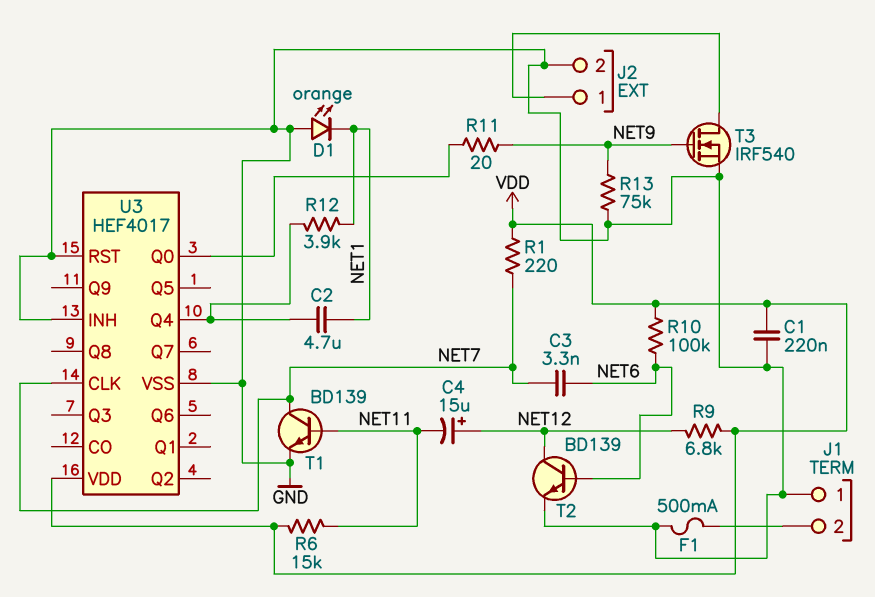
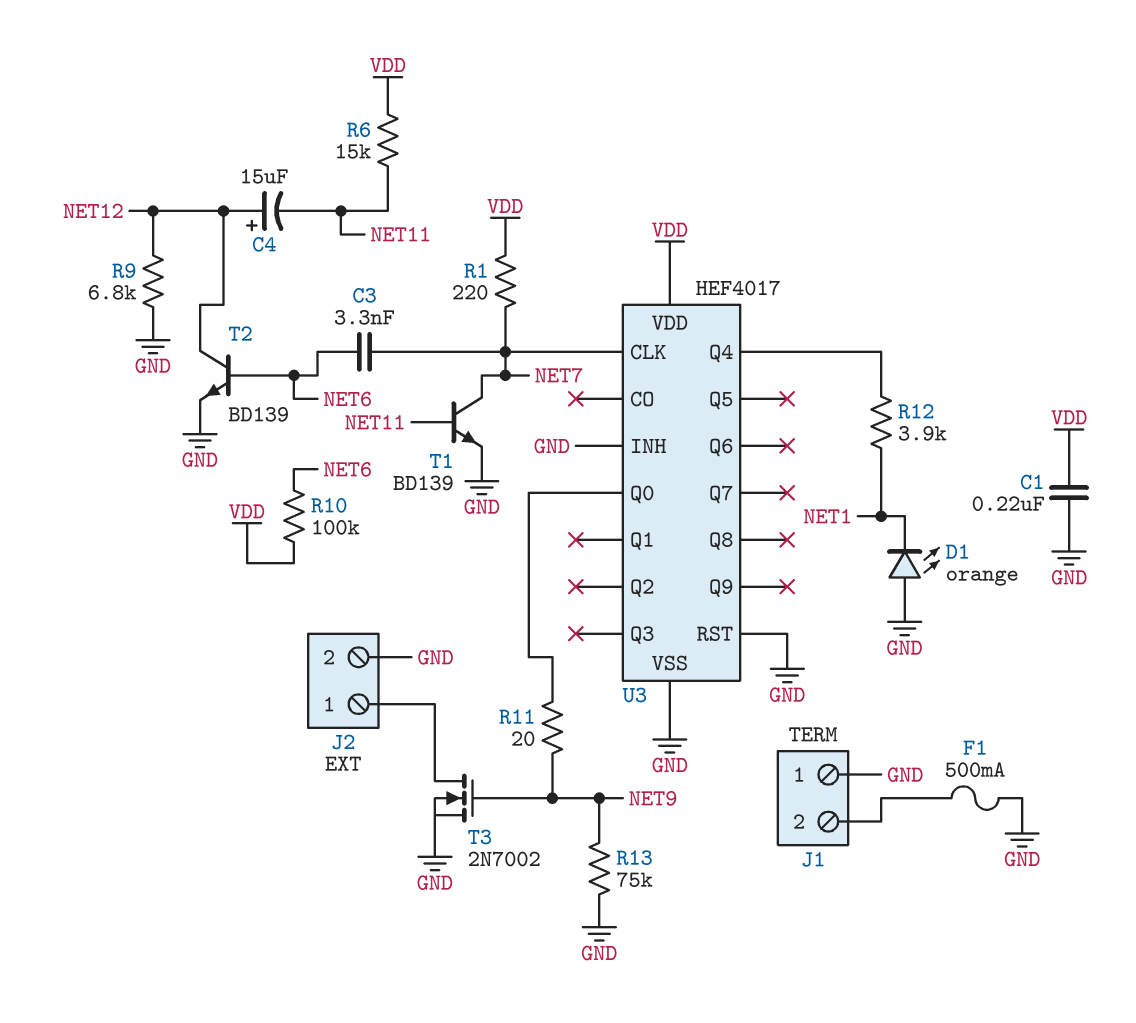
C2: 4.7uF (NET1, U3/Q4) -> none
R9: 6.8k (NET12, VDD) -> 6.8k (GND, NET12)
T3: NMOS IRF540 (G NET9, D J2/1, S GND) -> NMOS 2N7002 (G NET9, D J2/1, S GND)

